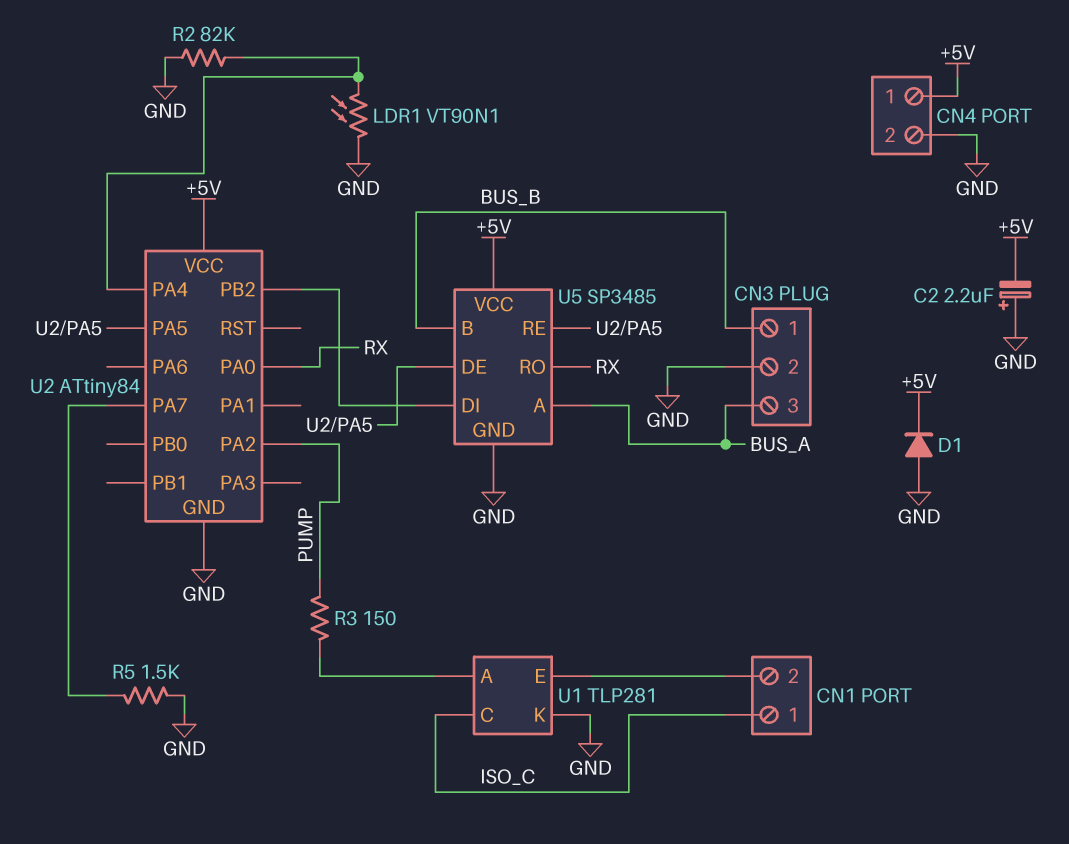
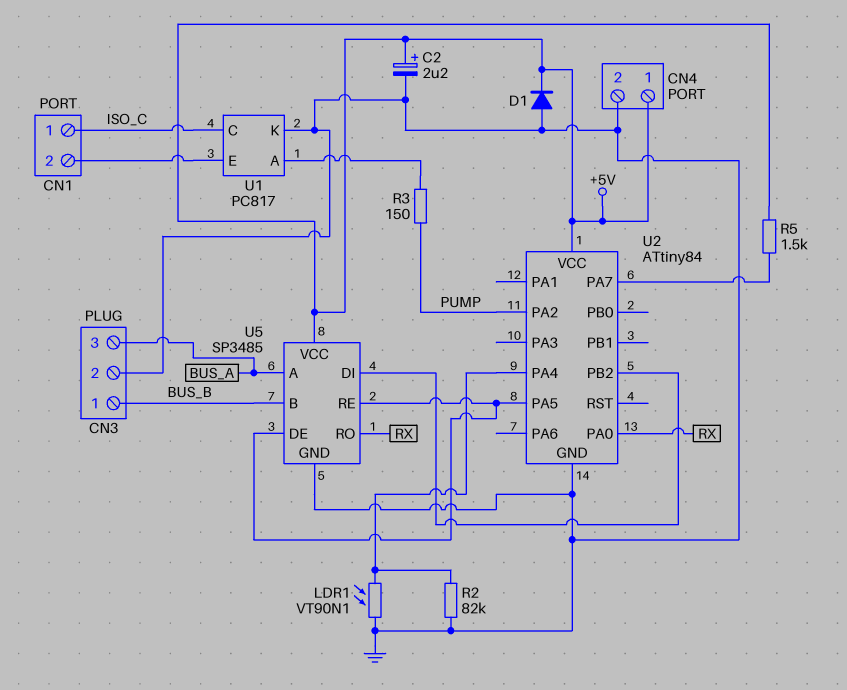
C2: 2.2uF (plus GND, minus +5V) -> 2.2uF (plus +5V, minus GND)
R5: 1.5k (GND, U2/PA7) -> 1.5k (+5V, U2/PA7)
U1: TLP281 -> PC817

